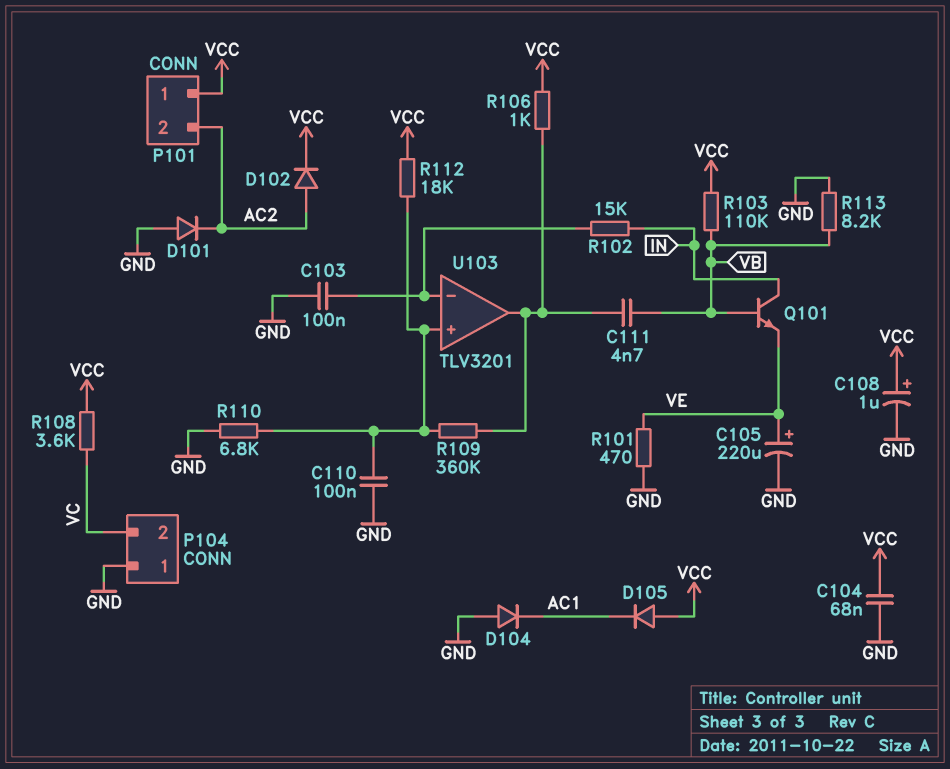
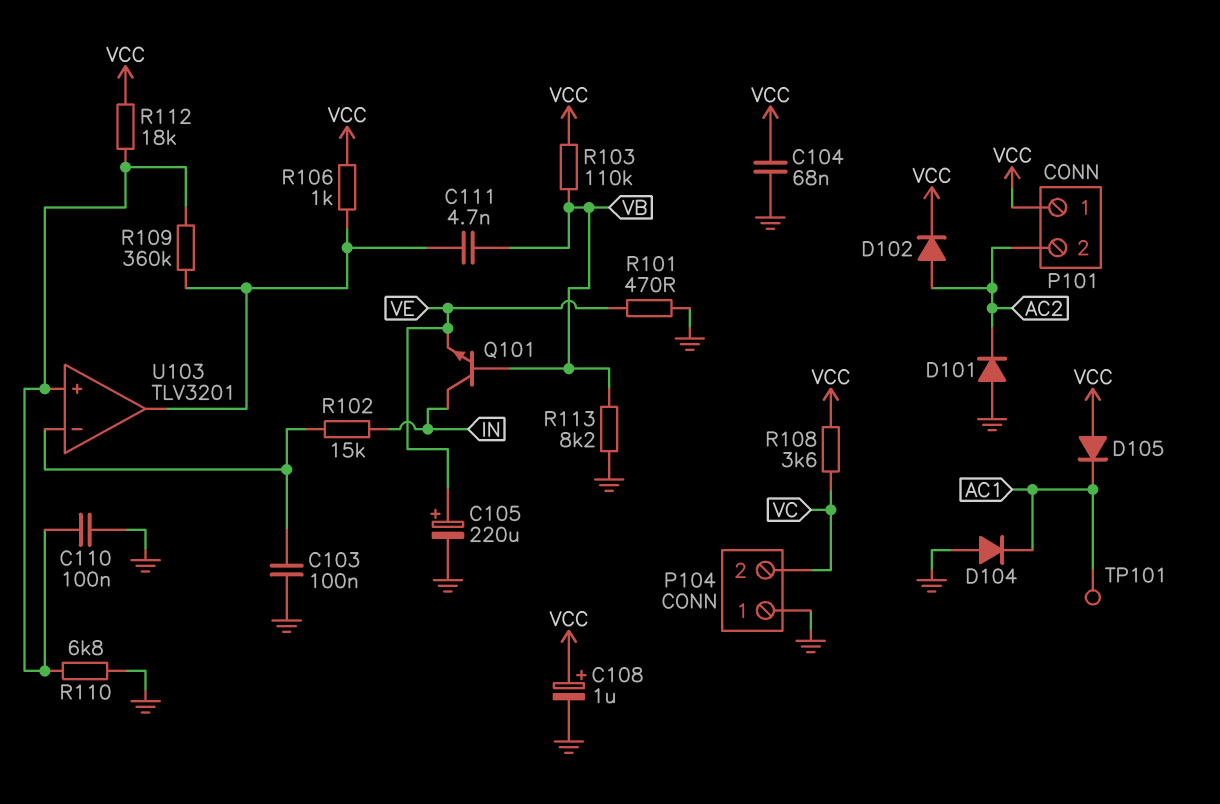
TP101: none -> test point (AC1)

